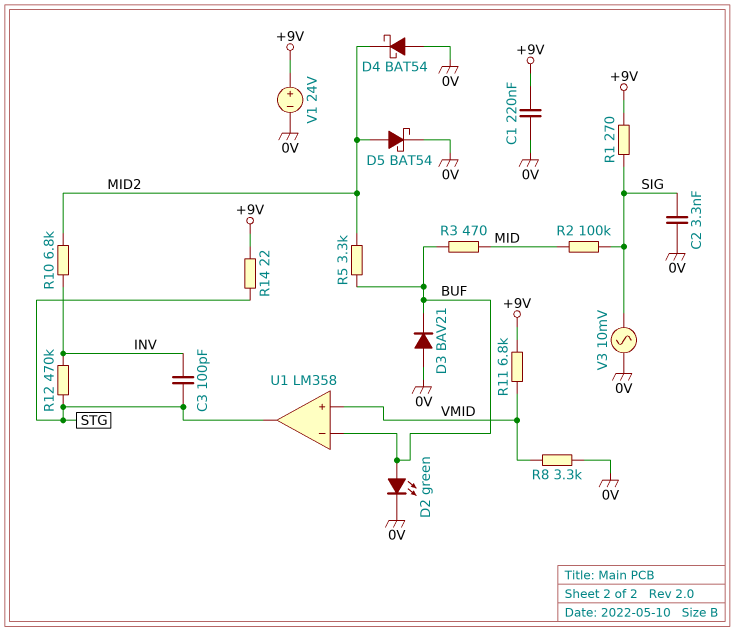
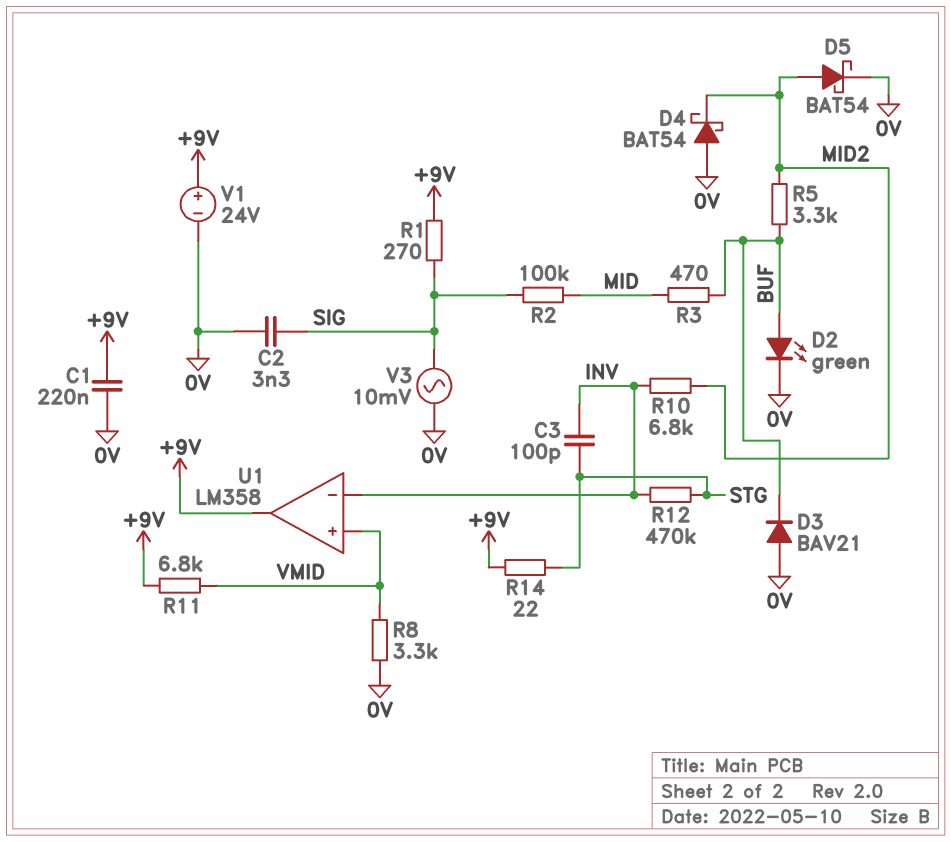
U1 pin in-: BUF -> INV
U1 pin out: STG -> +9V

